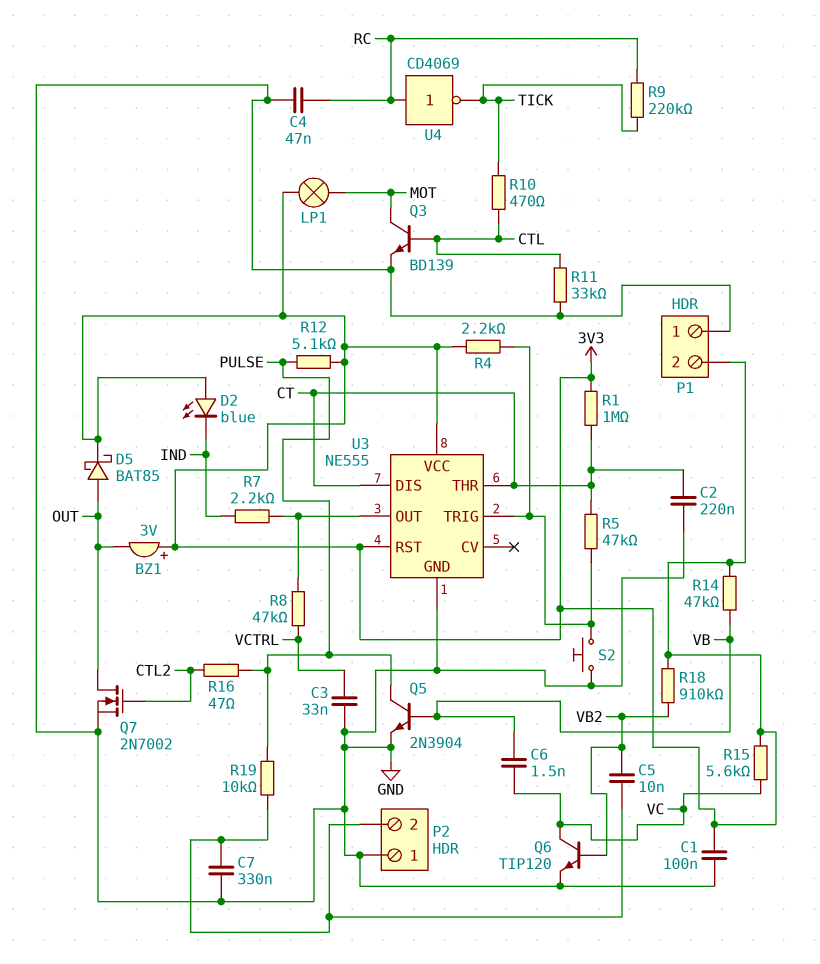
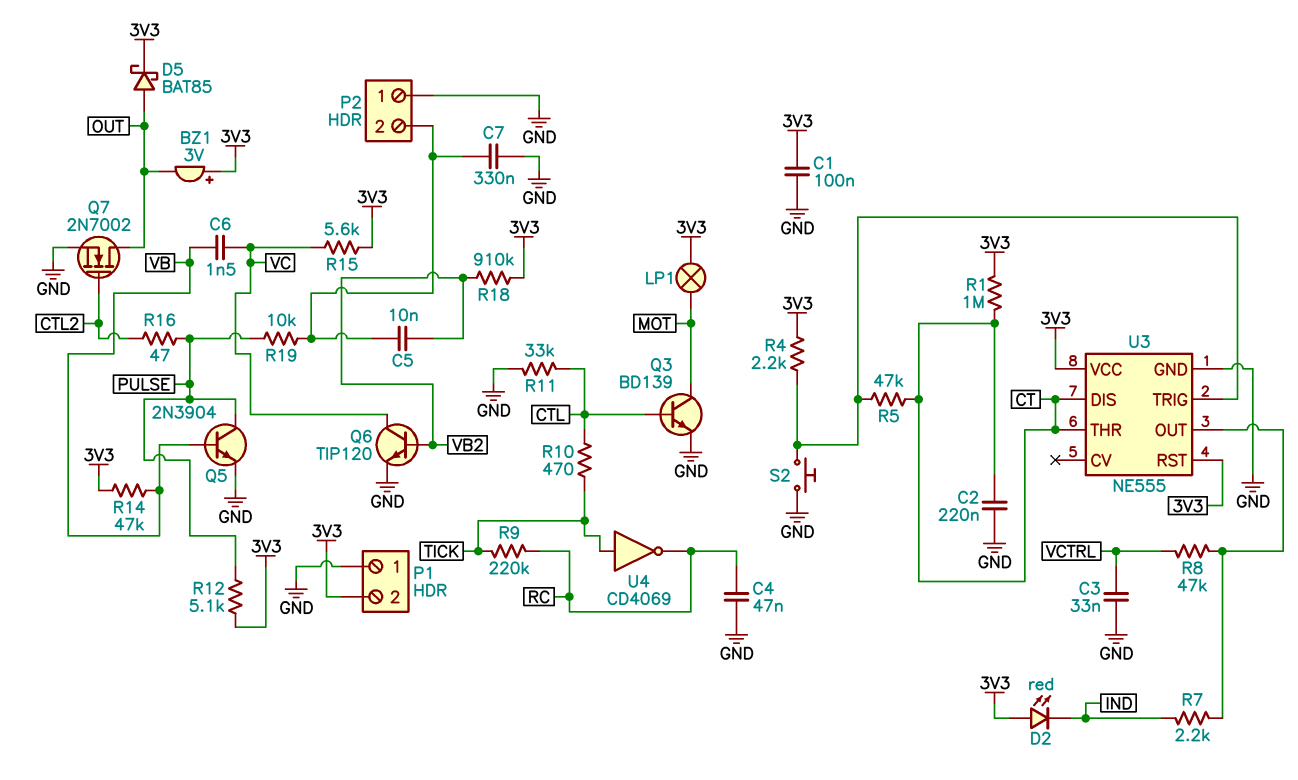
D2: LED blue (A 3V3, K IND) -> LED red (A 3V3, K IND)
U4: NOT CD4069 (in RC, out TICK) -> NOT CD4069 (in TICK, out RC)

